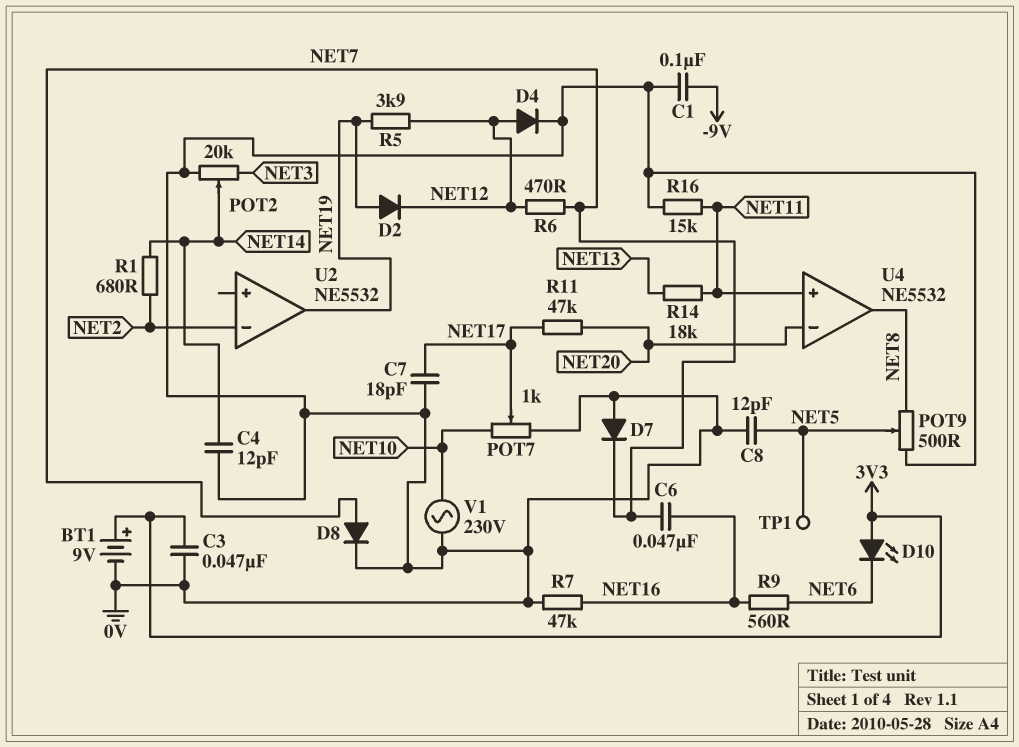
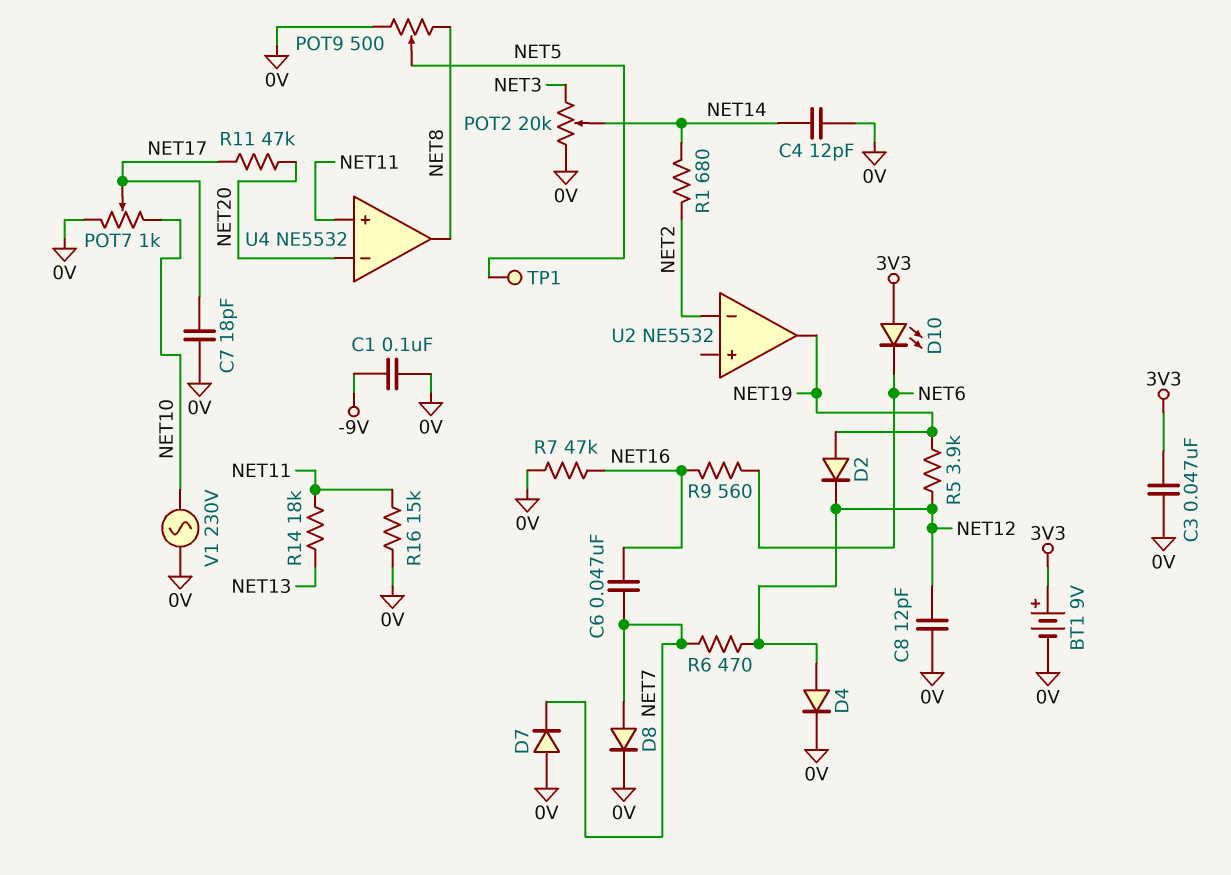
C8: 12pF (0V, NET5) -> 12pF (0V, NET12)

